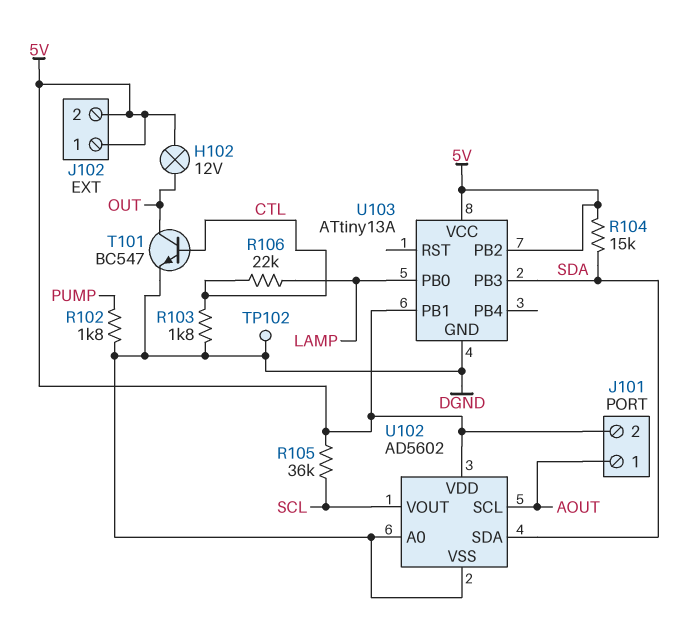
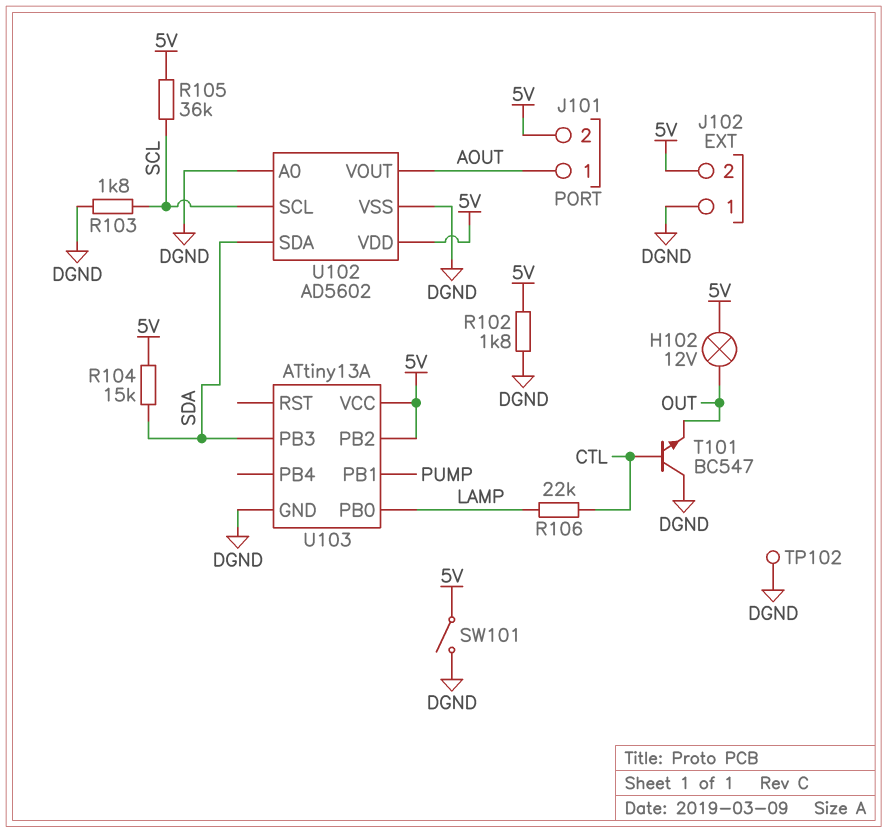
J102 pin 1: 5V -> DGND
R102: 1.8k (DGND, PUMP) -> 1.8k (5V, DGND)
R103: 1.8k (CTL, DGND) -> 1.8k (DGND, SCL)
SW101: none -> switch (5V, DGND)
T101: NPN BC547 (B CTL, C OUT, E DGND) -> NPN BC547 (B CTL, C DGND, E OUT)
U102 pin SCL: AOUT -> SCL
U102 pin VOUT: SCL -> AOUT
U103 pin PB1: 5V -> PUMP

